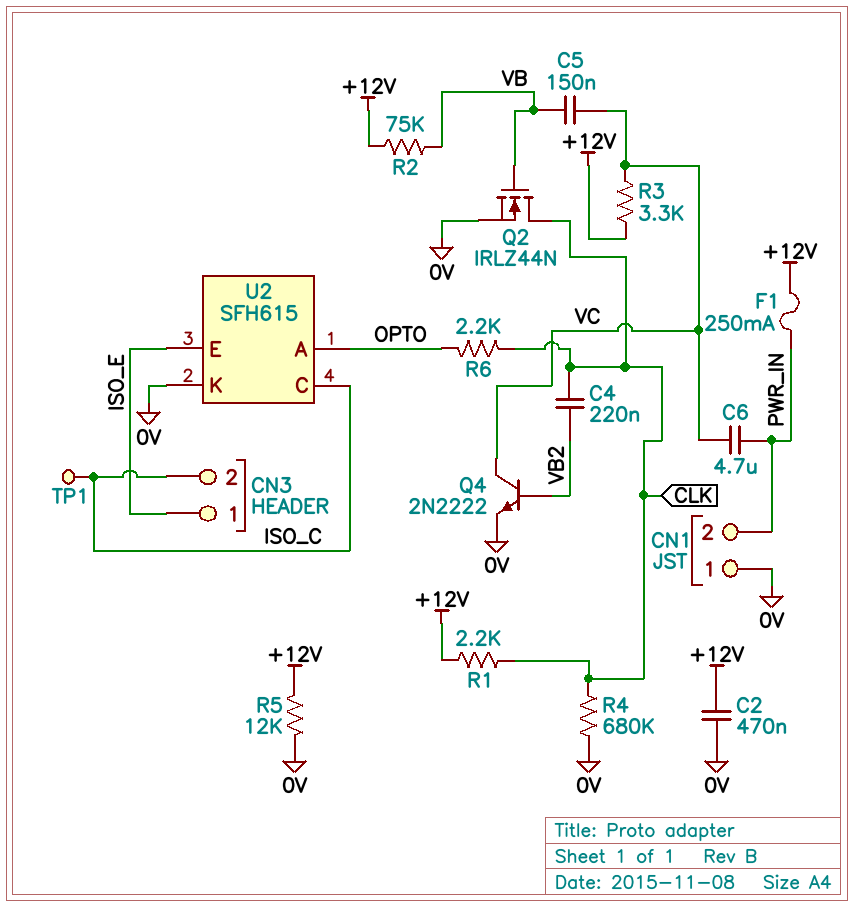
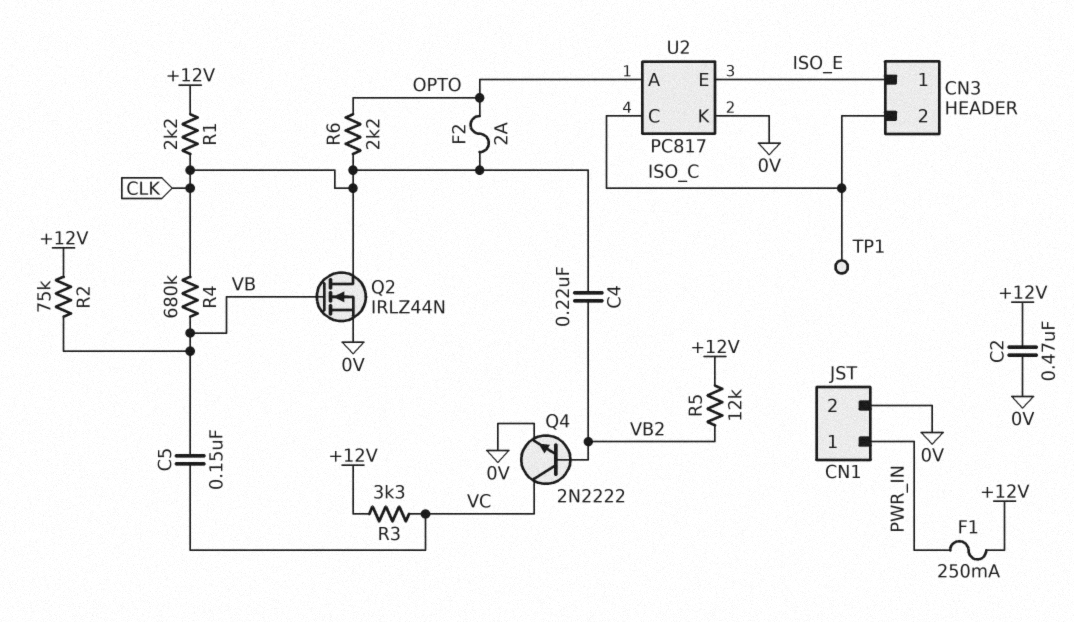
C6: 4.7uF (PWR_IN, VC) -> none
CN1 pin 1: 0V -> PWR_IN
CN1 pin 2: PWR_IN -> 0V
F2: none -> 2A (CLK, OPTO)
R4: 680k (0V, CLK) -> 680k (CLK, VB)
R5: 12k (+12V, 0V) -> 12k (+12V, VB2)
U2: SFH615 -> PC817

